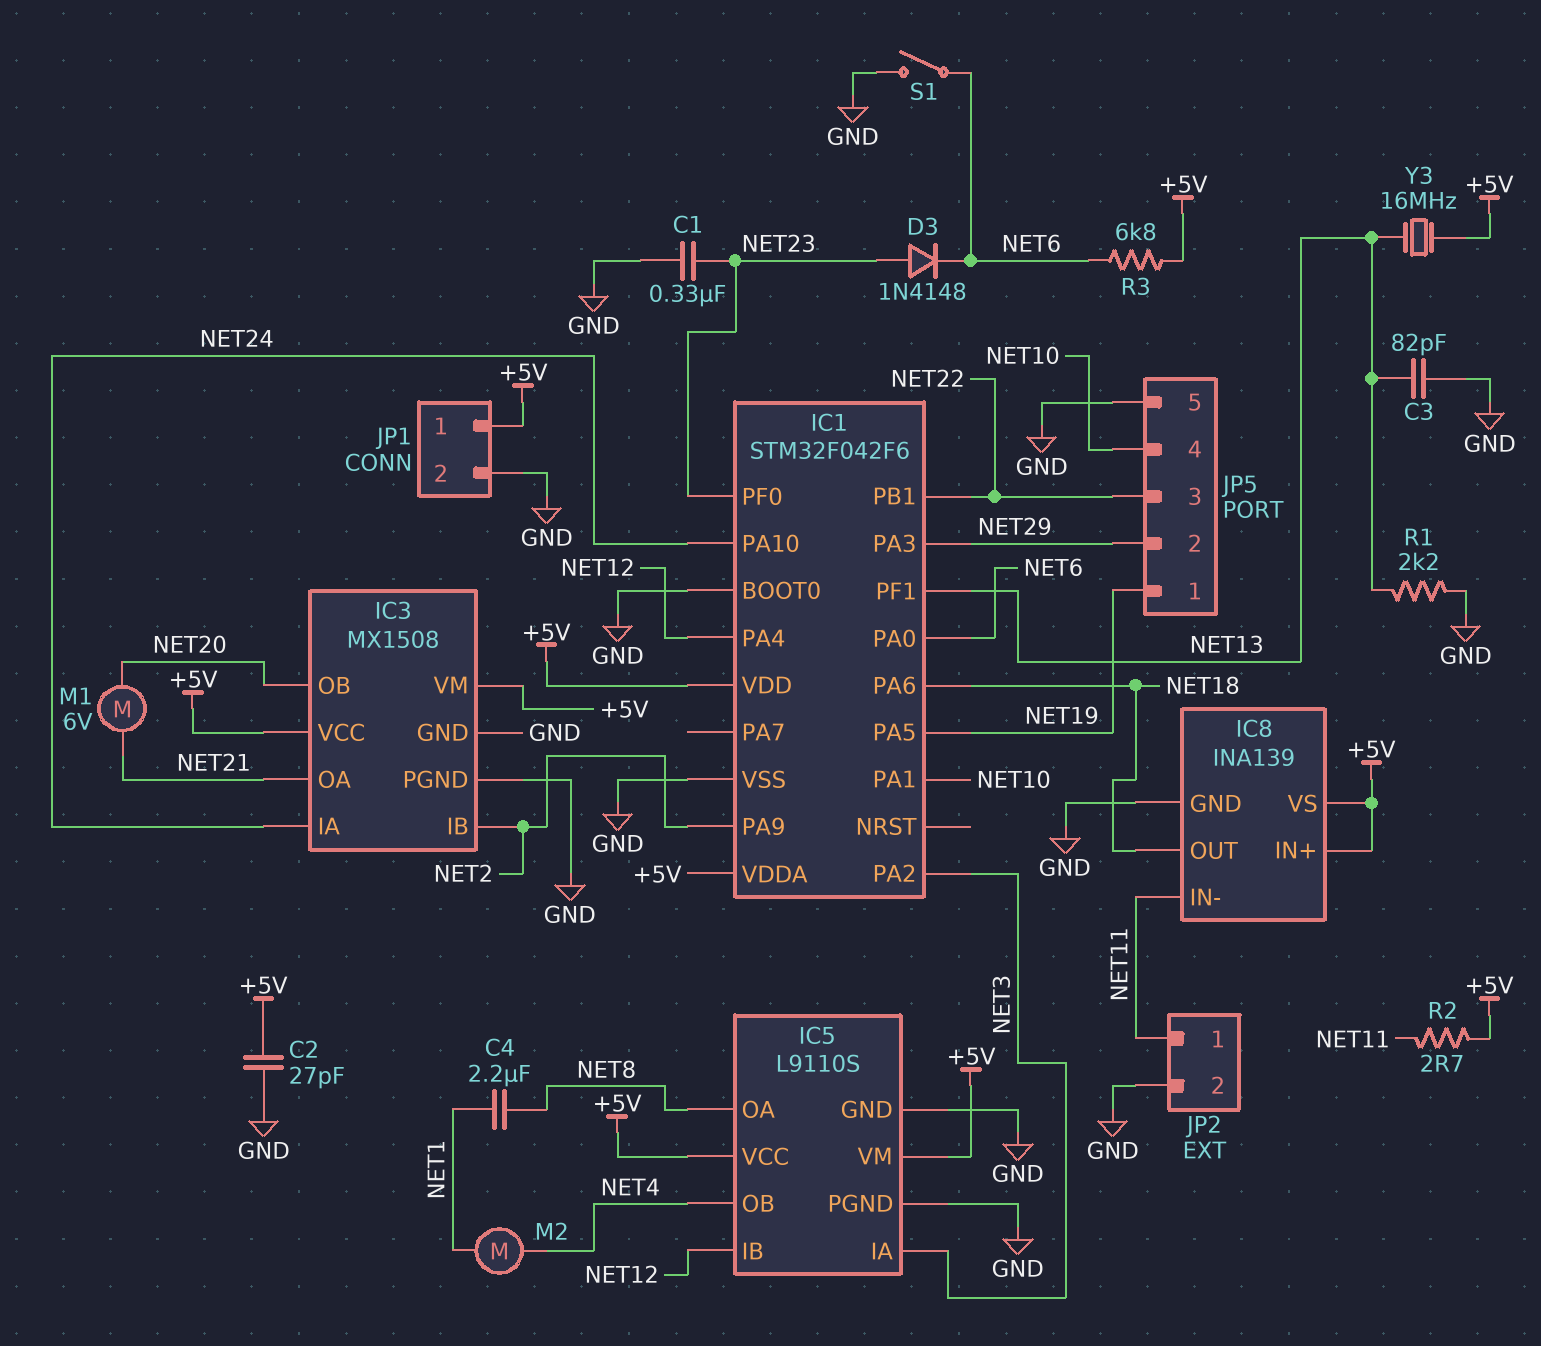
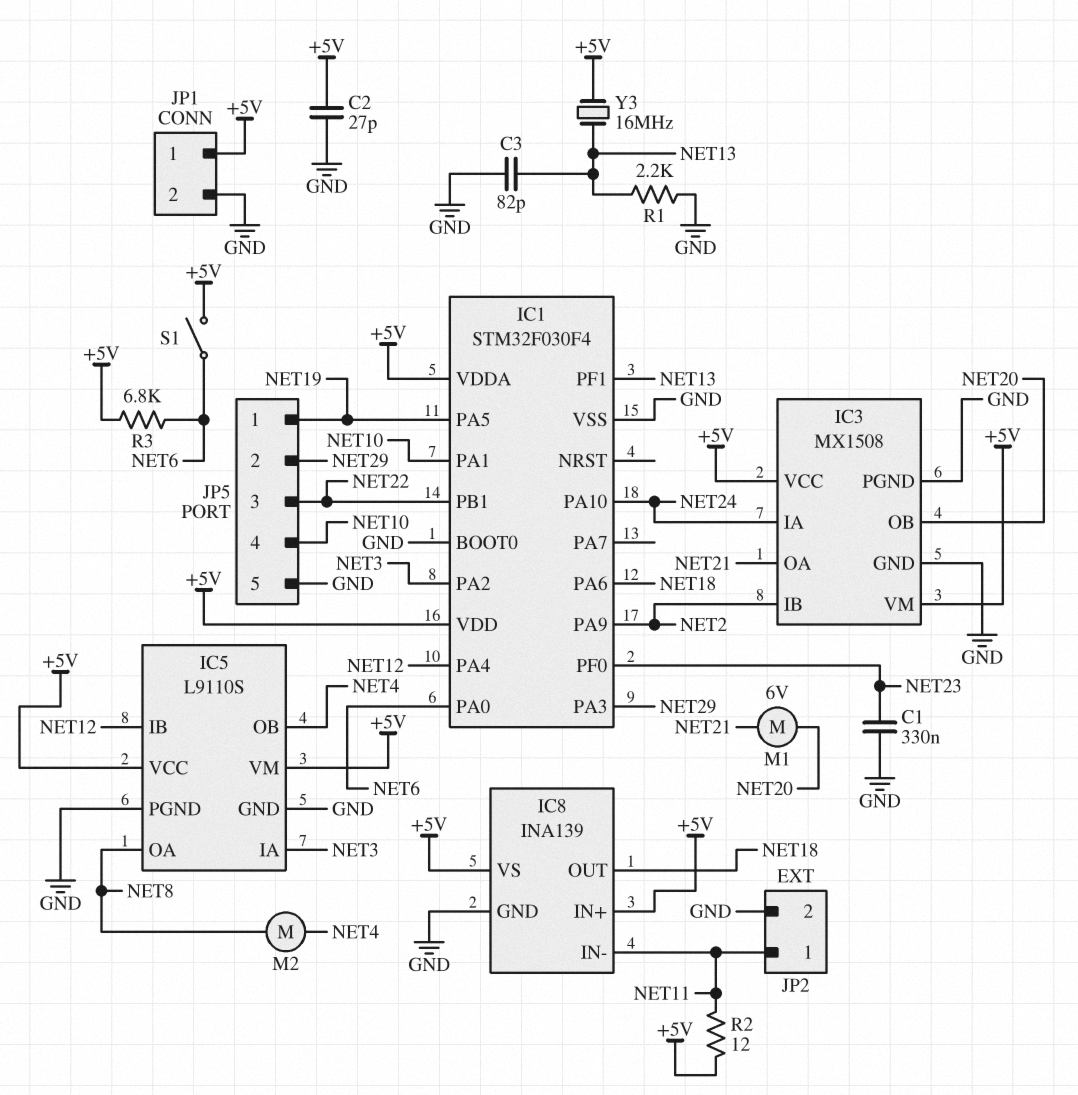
C4: 2.2uF (NET1, NET8) -> none
D3: diode 1N4148 (A NET23, K NET6) -> none
IC1: STM32F042F6 -> STM32F030F4
M2: motor (NET1, NET4) -> motor (NET4, NET8)
R2: 2.7 (+5V, NET11) -> 12 (+5V, NET11)
S1: switch (GND, NET6) -> switch (+5V, NET6)

